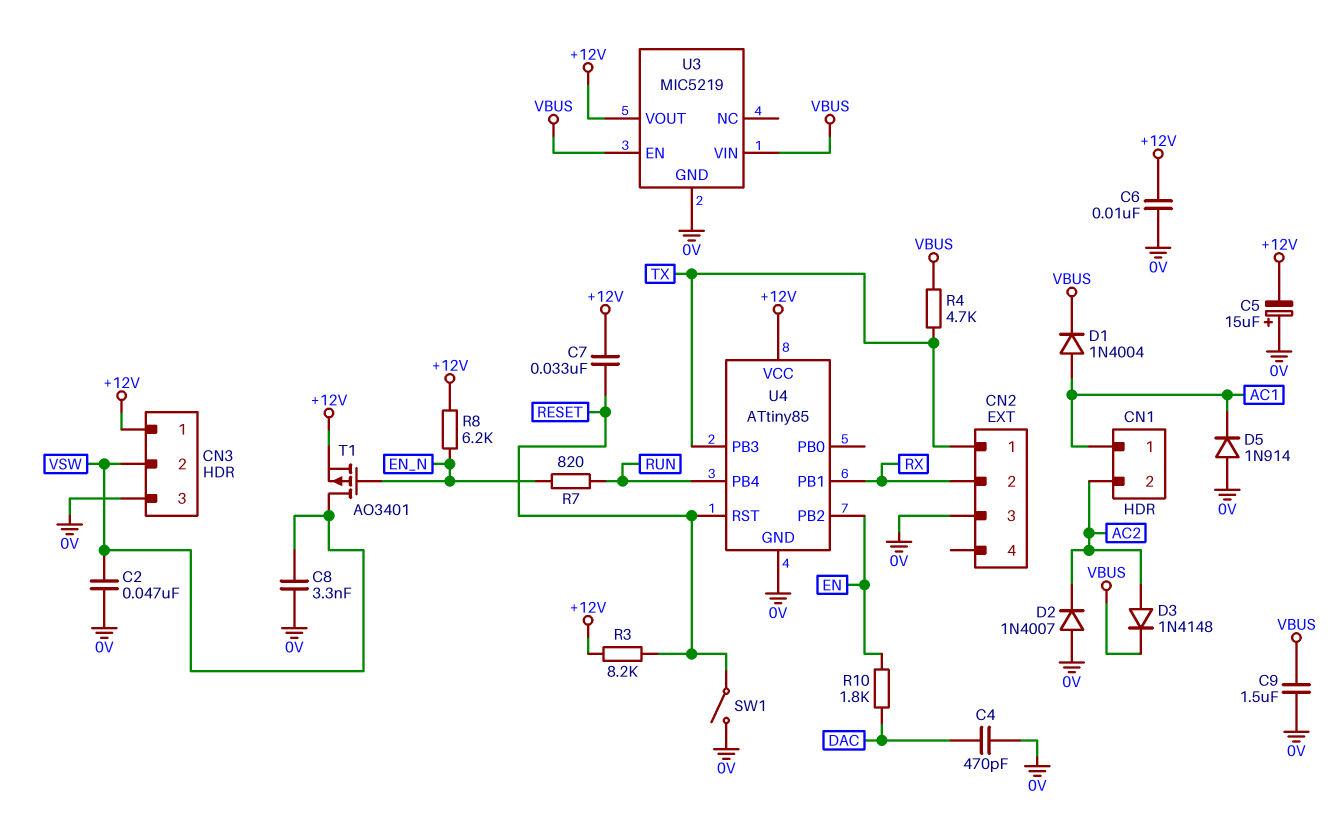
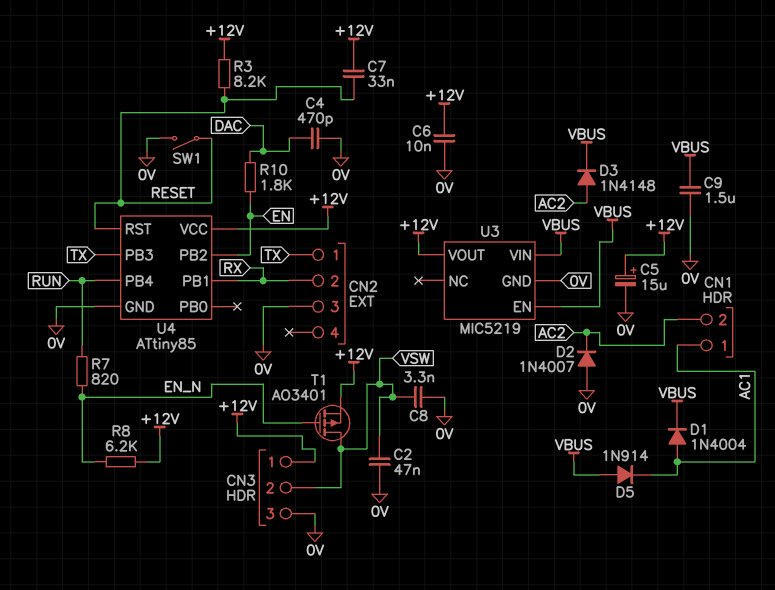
C5: 15uF (plus 0V, minus +12V) -> 15uF (plus +12V, minus 0V)
D5: diode 1N914 (A 0V, K AC1) -> diode 1N914 (A VBUS, K AC1)
R4: 4.7k (TX, VBUS) -> none

